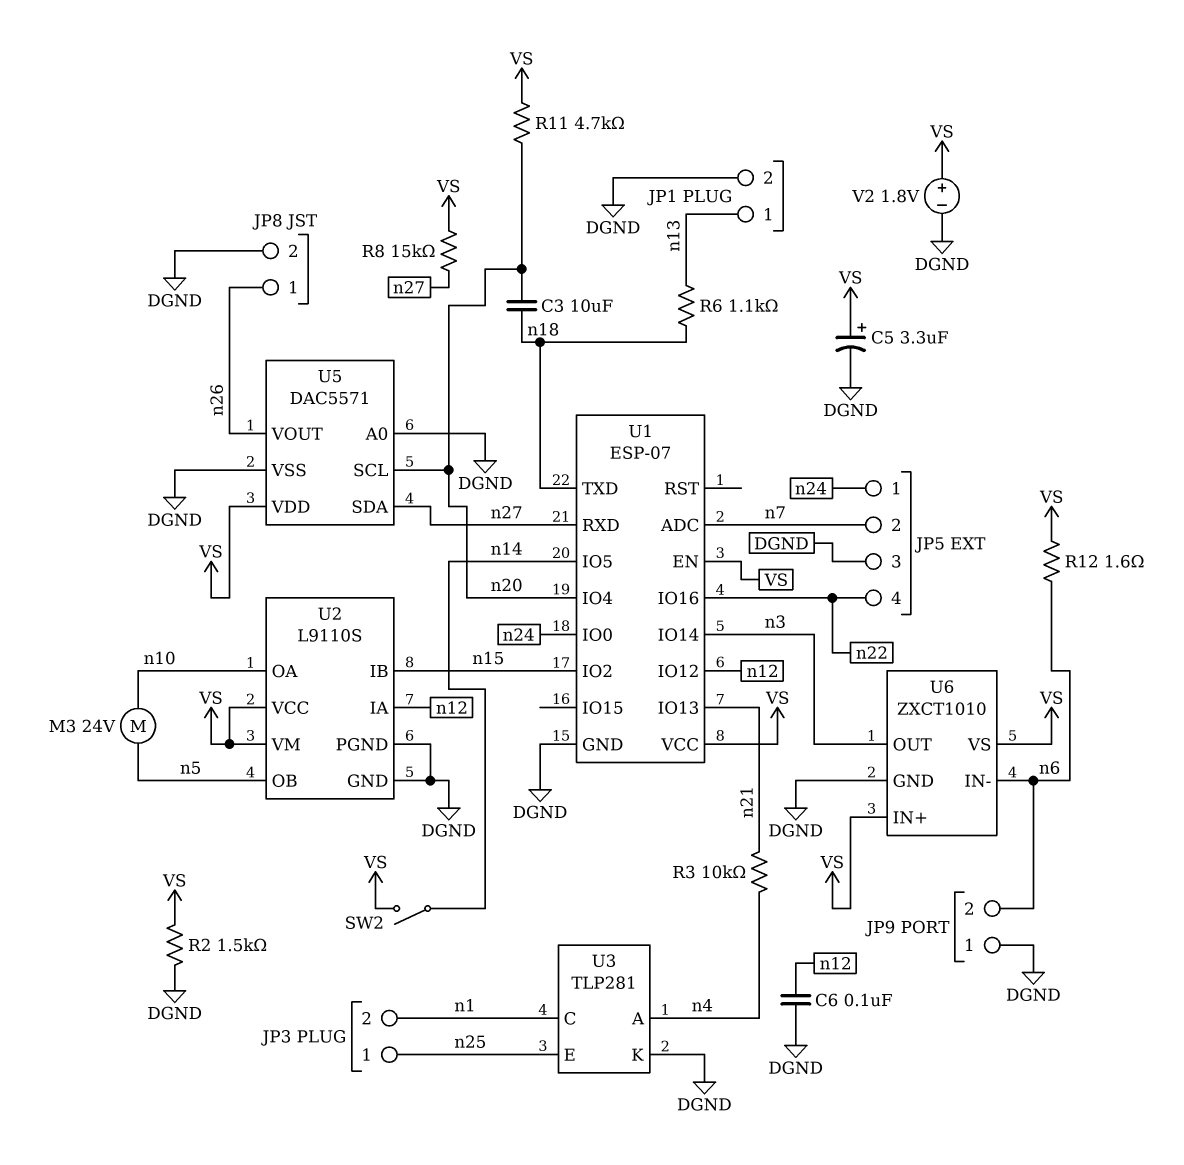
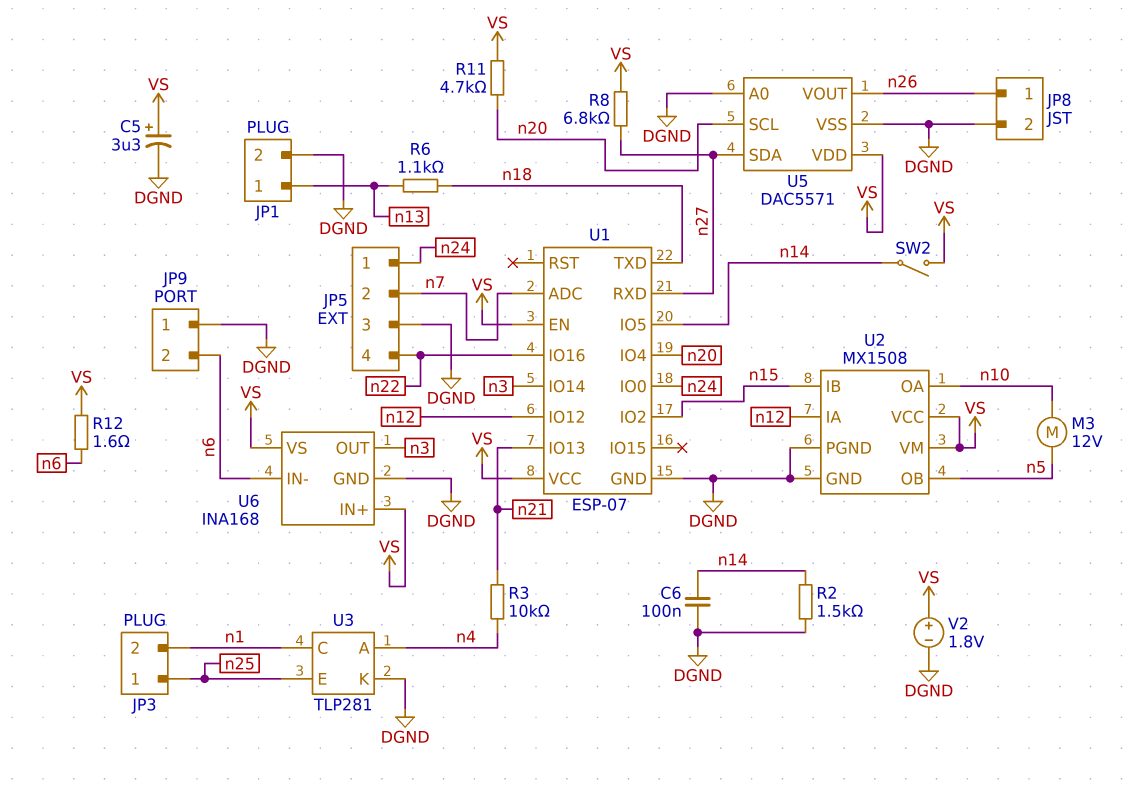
C3: 10uF (n18, n20) -> none
C6: 100nF (DGND, n12) -> 100nF (DGND, n14)
M3: motor 24V (n5, n10) -> motor 12V (n5, n10)
R2: 1.5k (DGND, VS) -> 1.5k (DGND, n14)
R8: 15k (VS, n27) -> 6.8k (VS, n27)
U2: L9110S -> MX1508
U6: ZXCT1010 -> INA168

